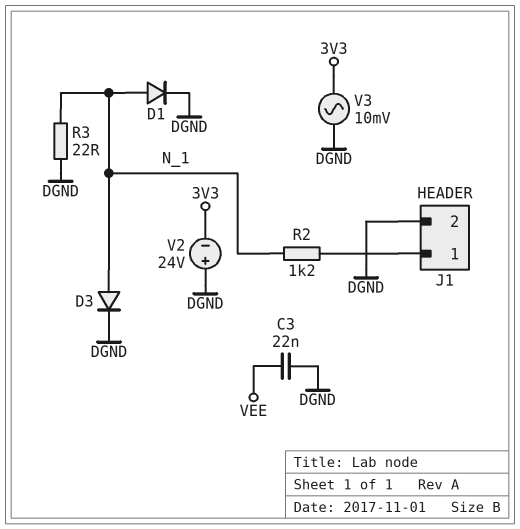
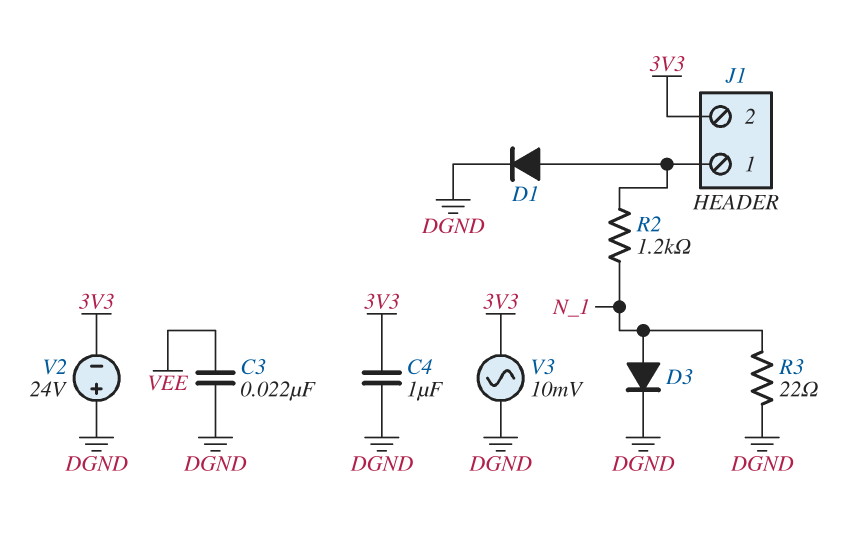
C4: none -> 1uF (3V3, DGND)
D1: diode (A N_1, K DGND) -> diode (A J1/1, K DGND)
J1 pin 2: DGND -> 3V3

